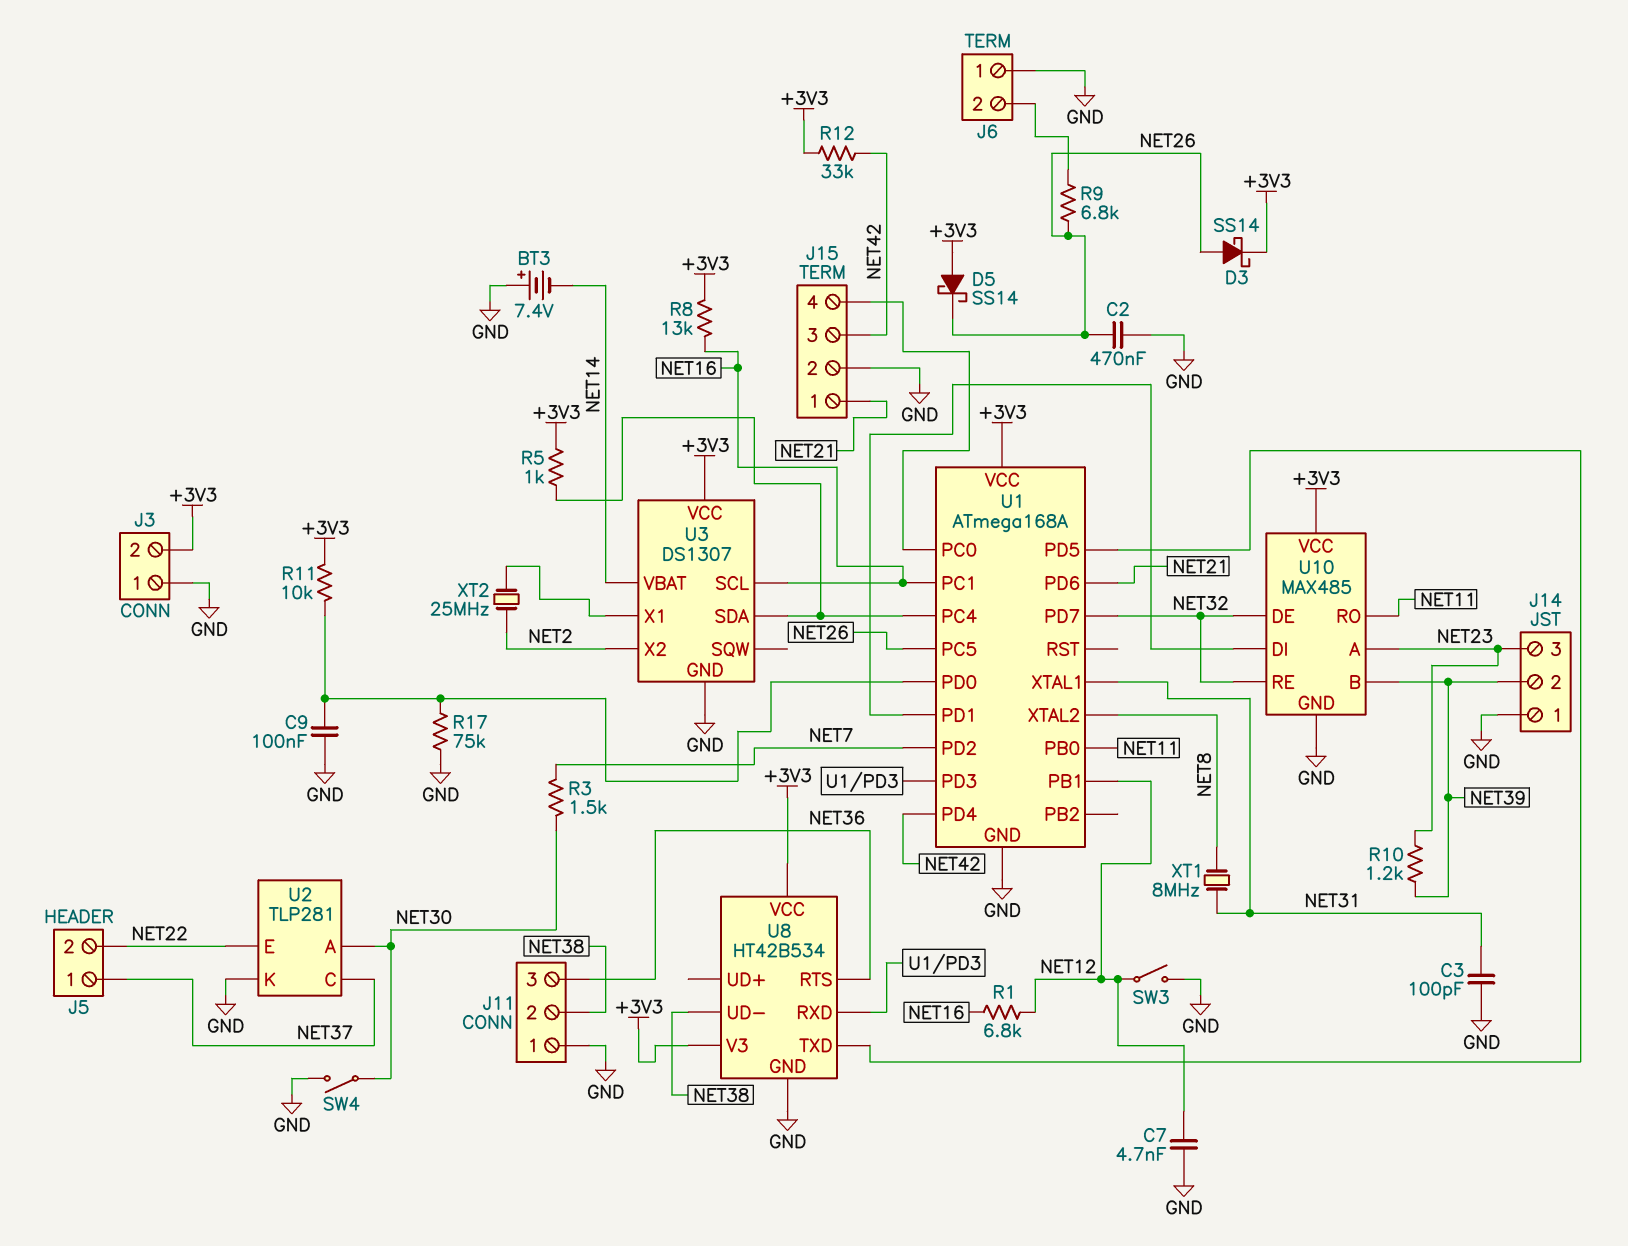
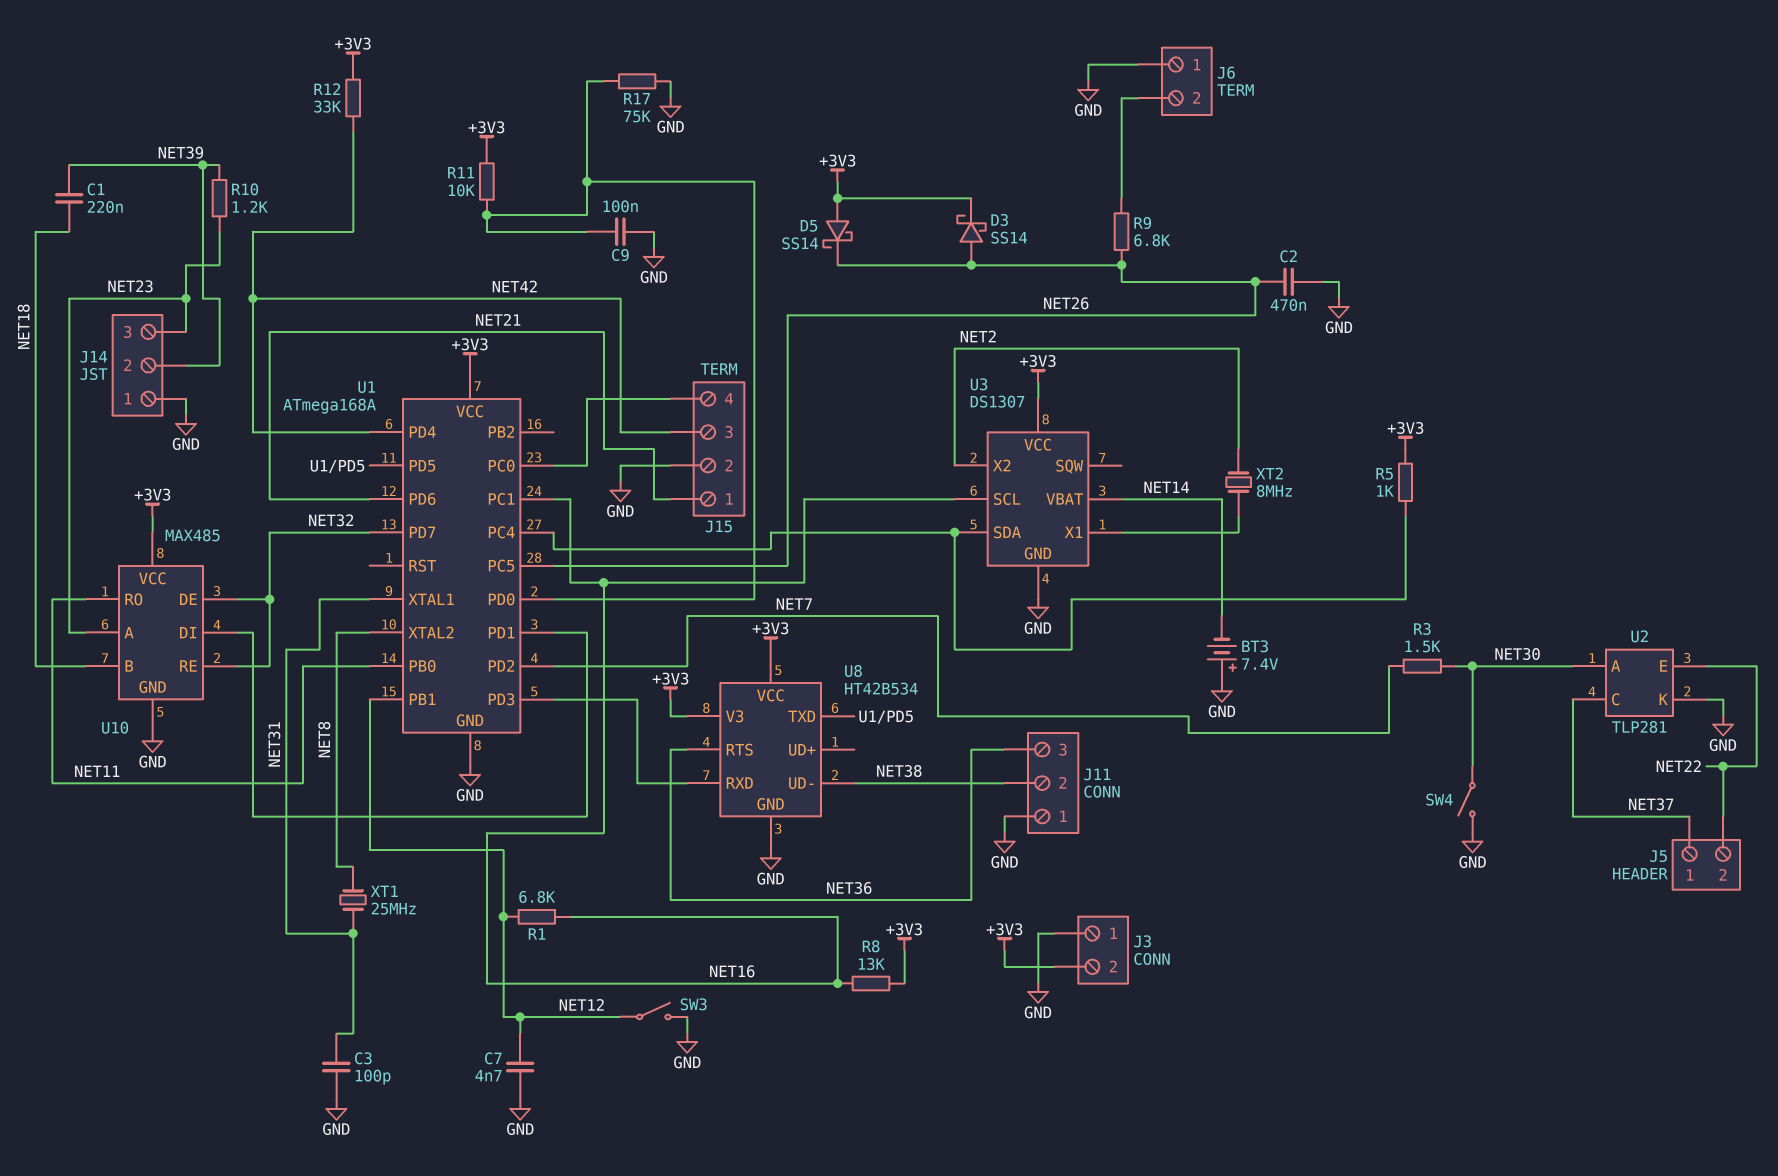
C1: none -> 220nF (NET18, NET39)
U10 pin B: NET39 -> NET18
XT1: 8MHz (NET8, NET31) -> 25MHz (NET8, NET31)
XT2: 25MHz (NET2, U3/X1) -> 8MHz (NET2, U3/X1)

